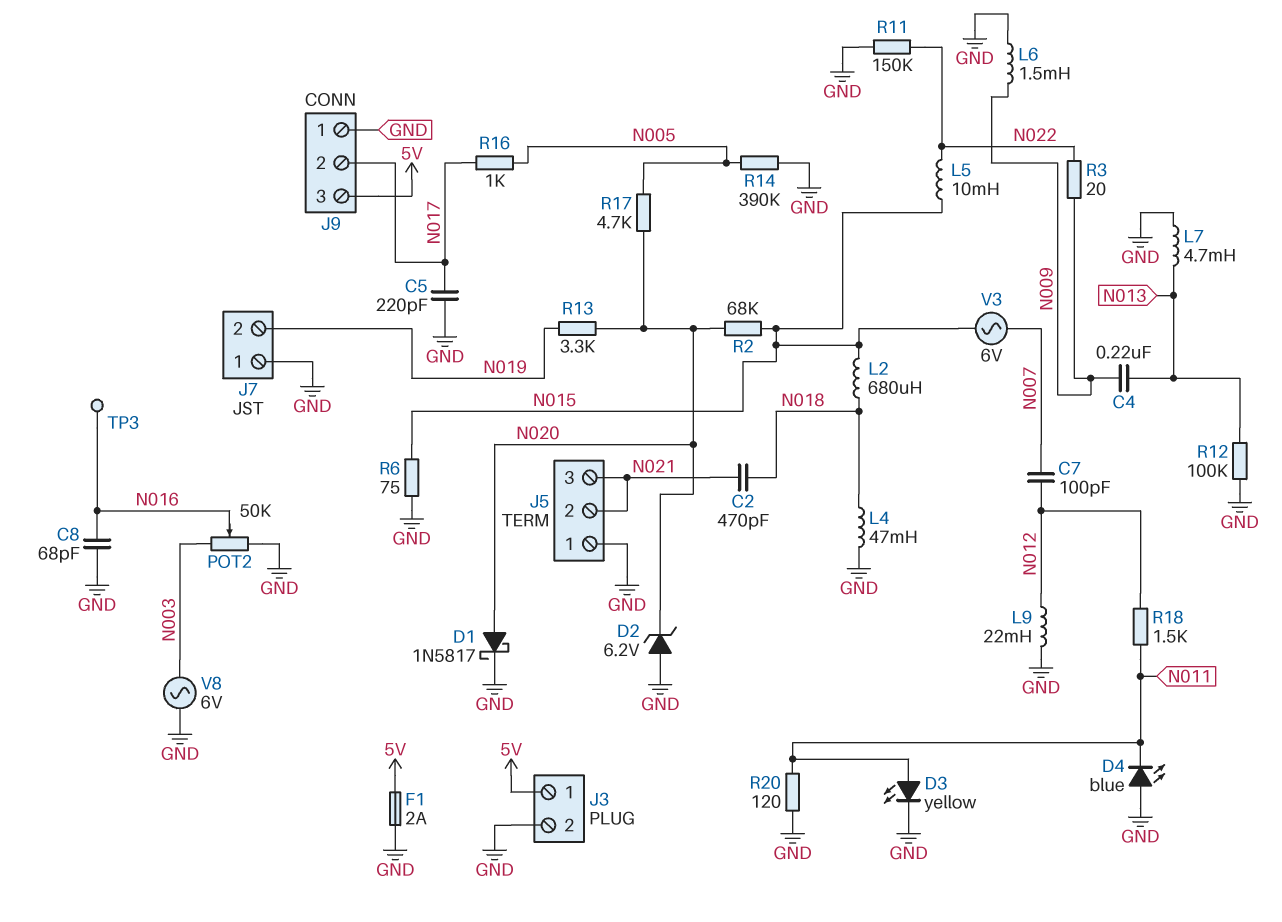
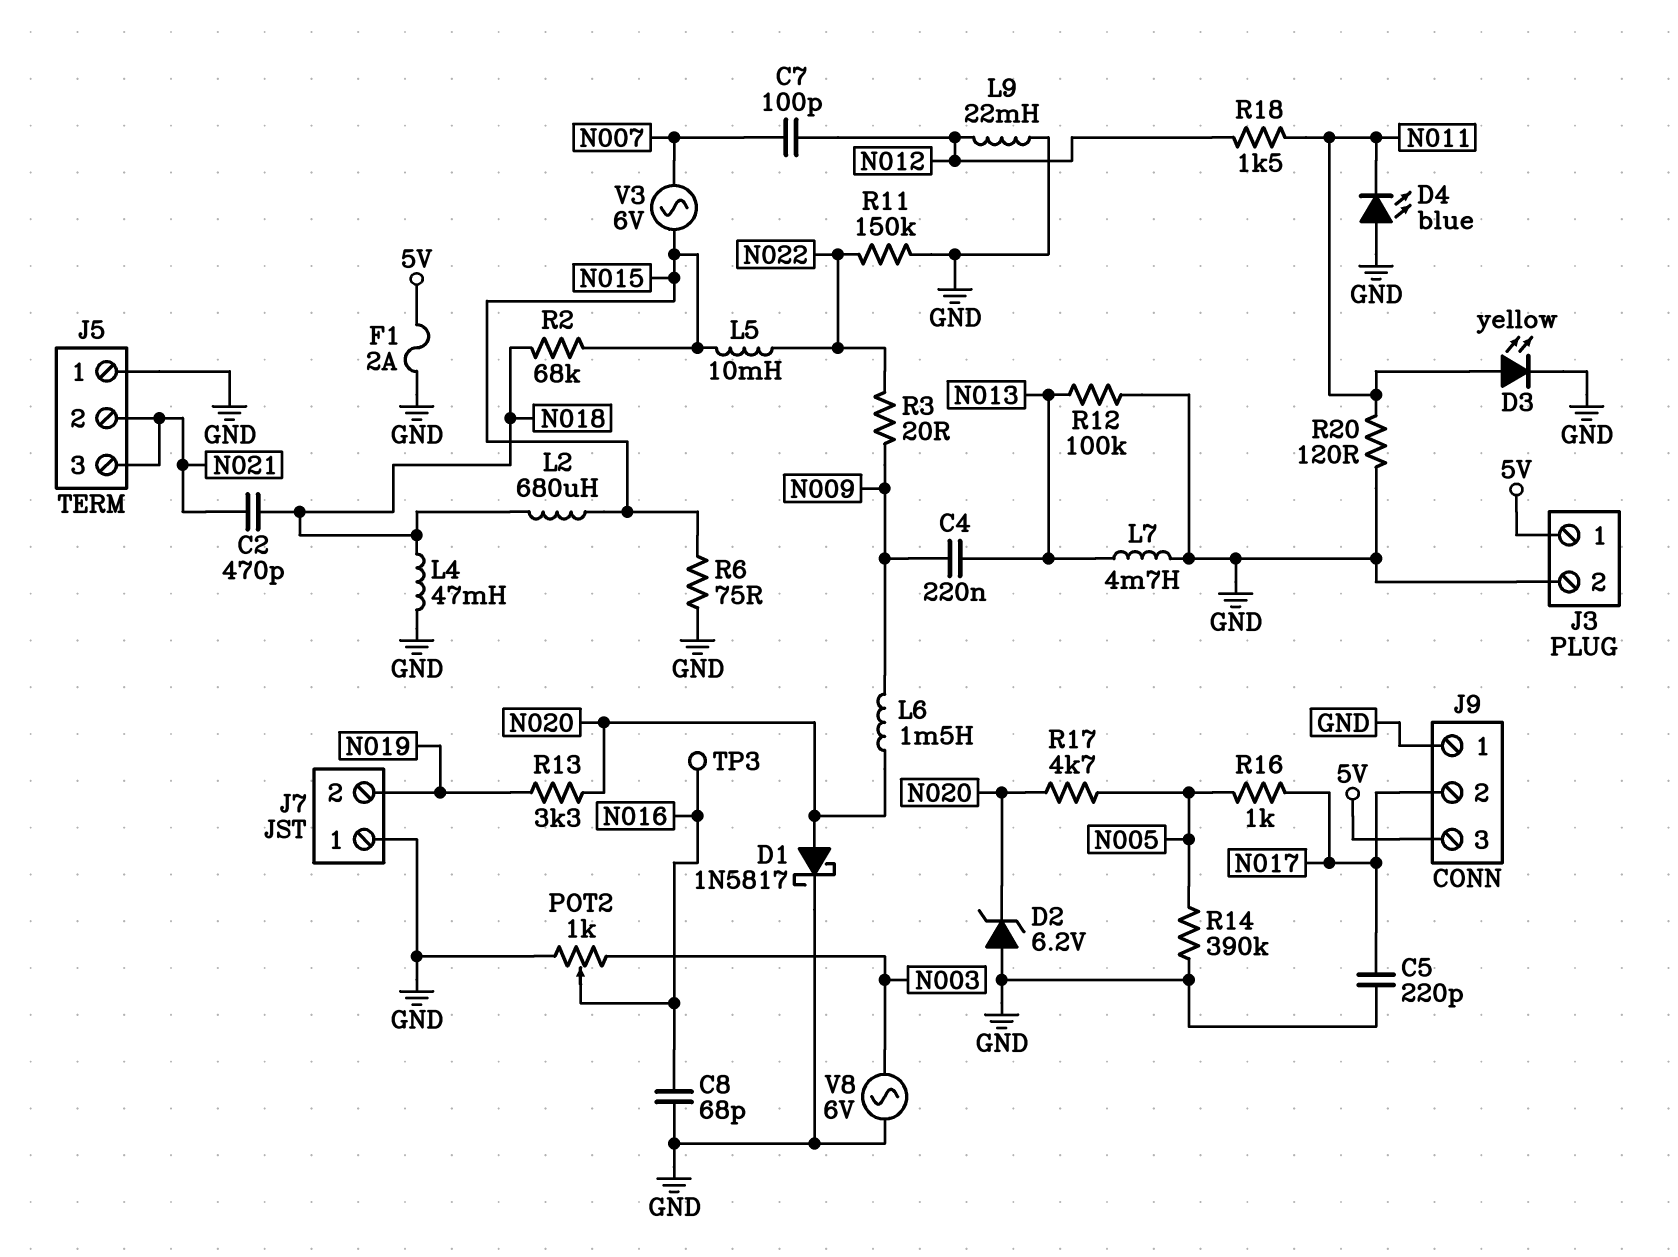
L6: 1.5mH (GND, N009) -> 1.5mH (N009, N020)
POT2: 50k (GND, N003, wiper N016) -> 1k (GND, N003, wiper N016)
R2: 68k (N015, N020) -> 68k (N015, N018)

